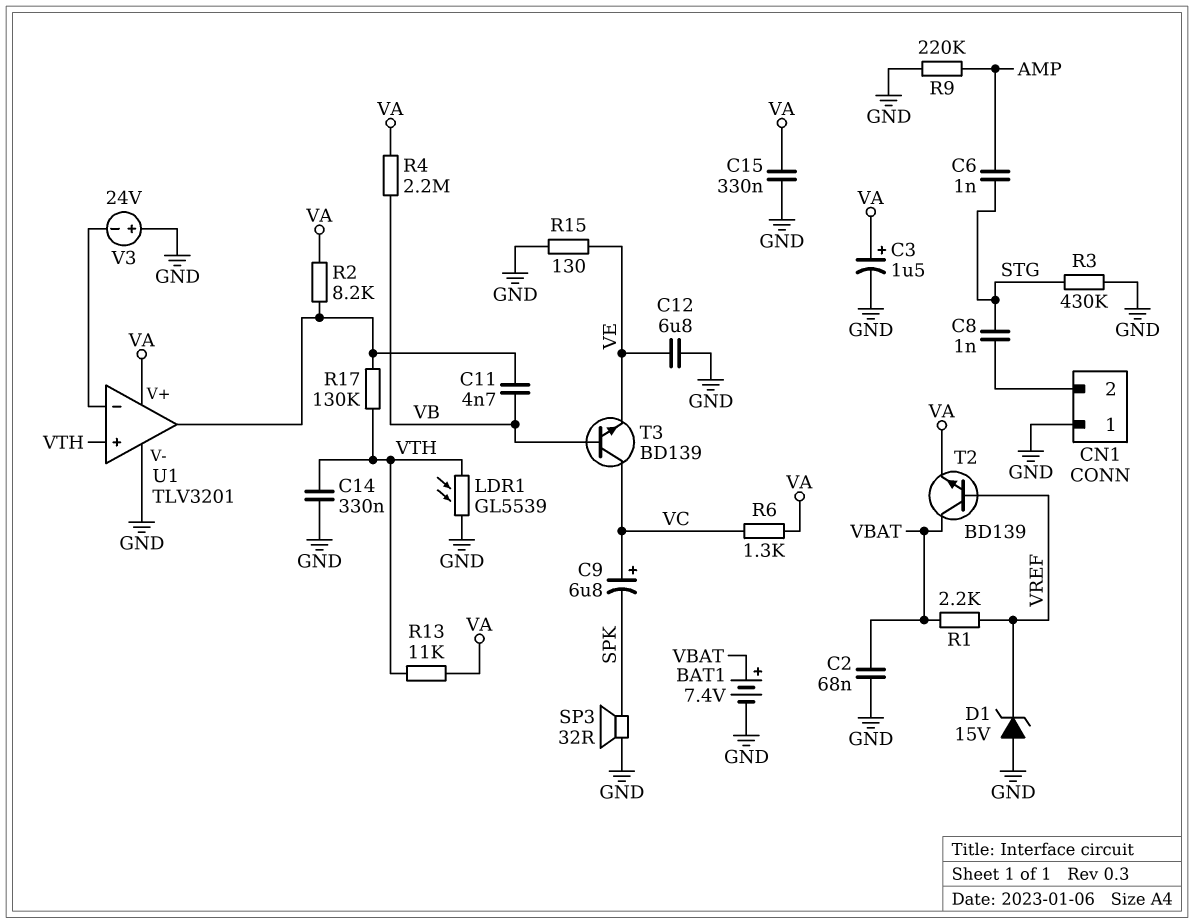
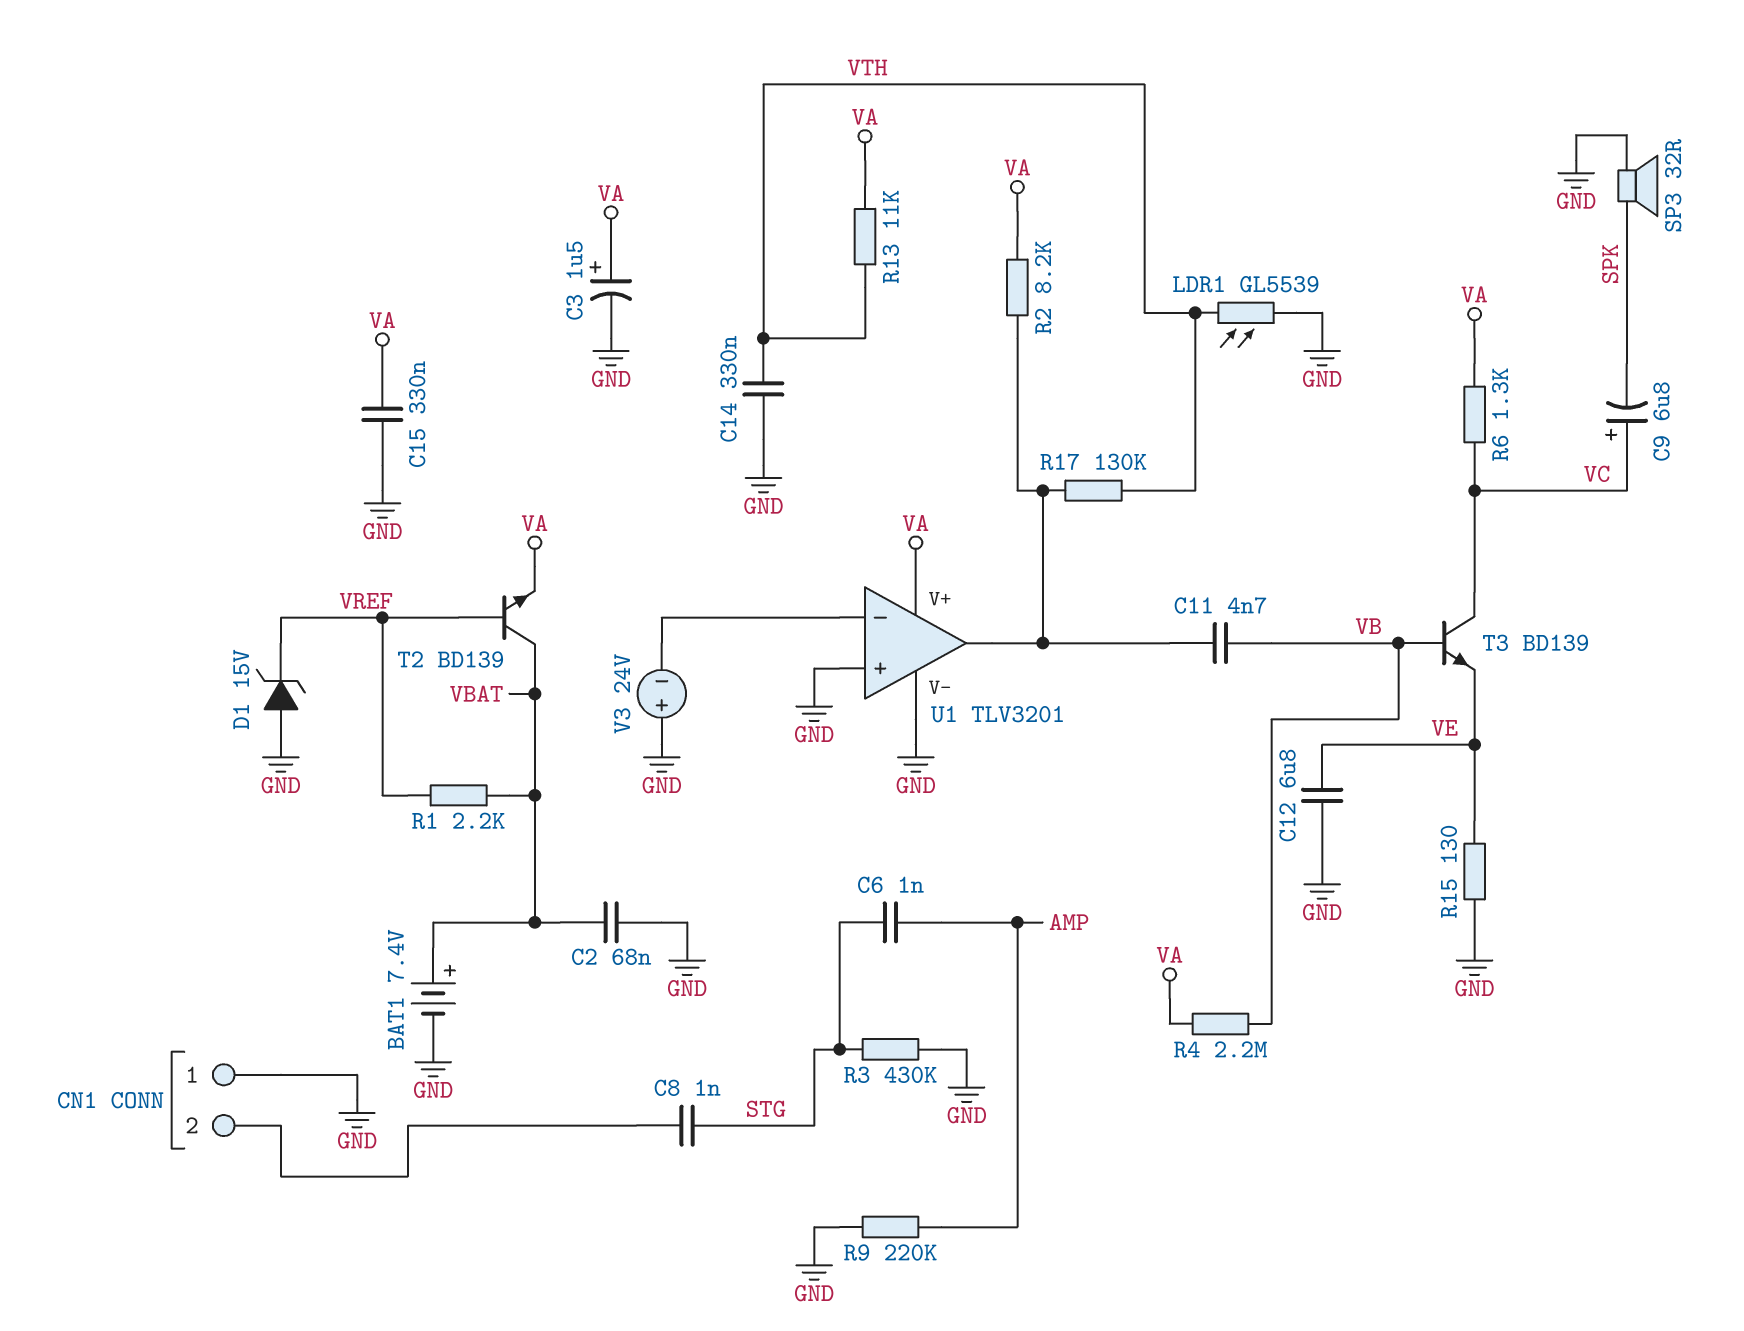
U1 pin in+: VTH -> GND

